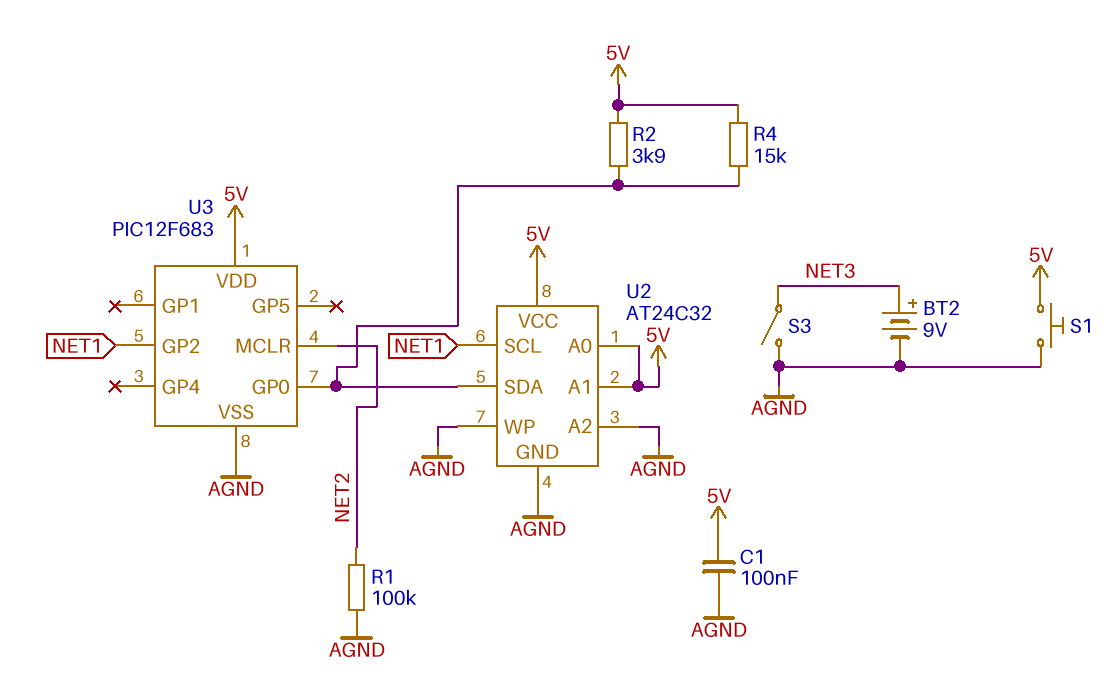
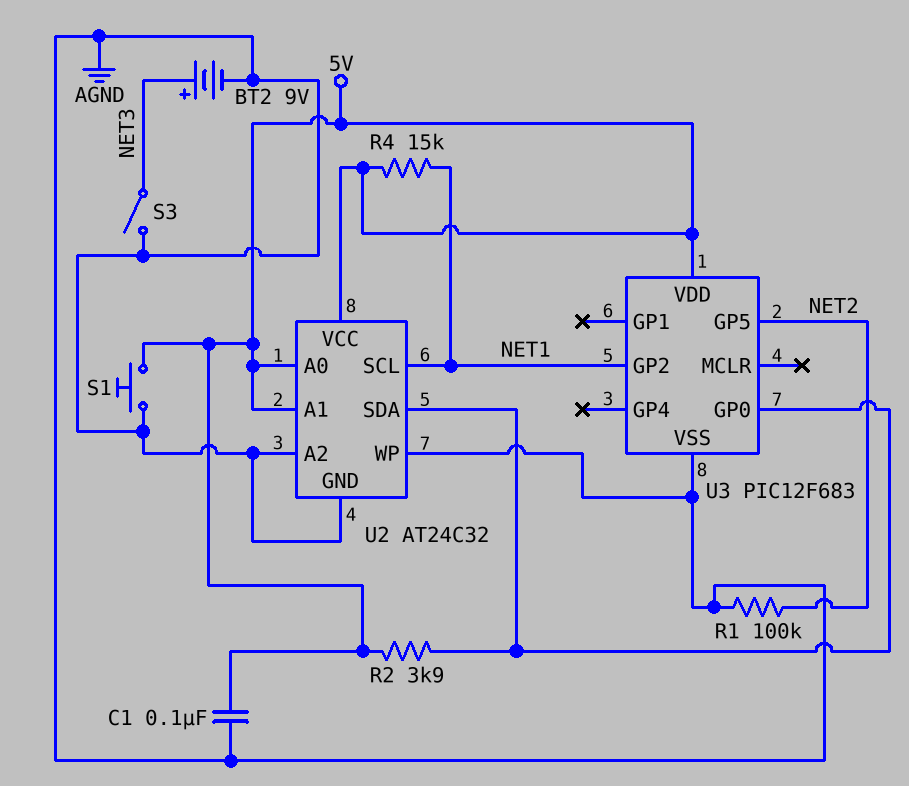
R4: 15k (5V, U2/SDA) -> 15k (5V, NET1)
U3 pin GP5: none -> NET2
U3 pin MCLR: NET2 -> none

